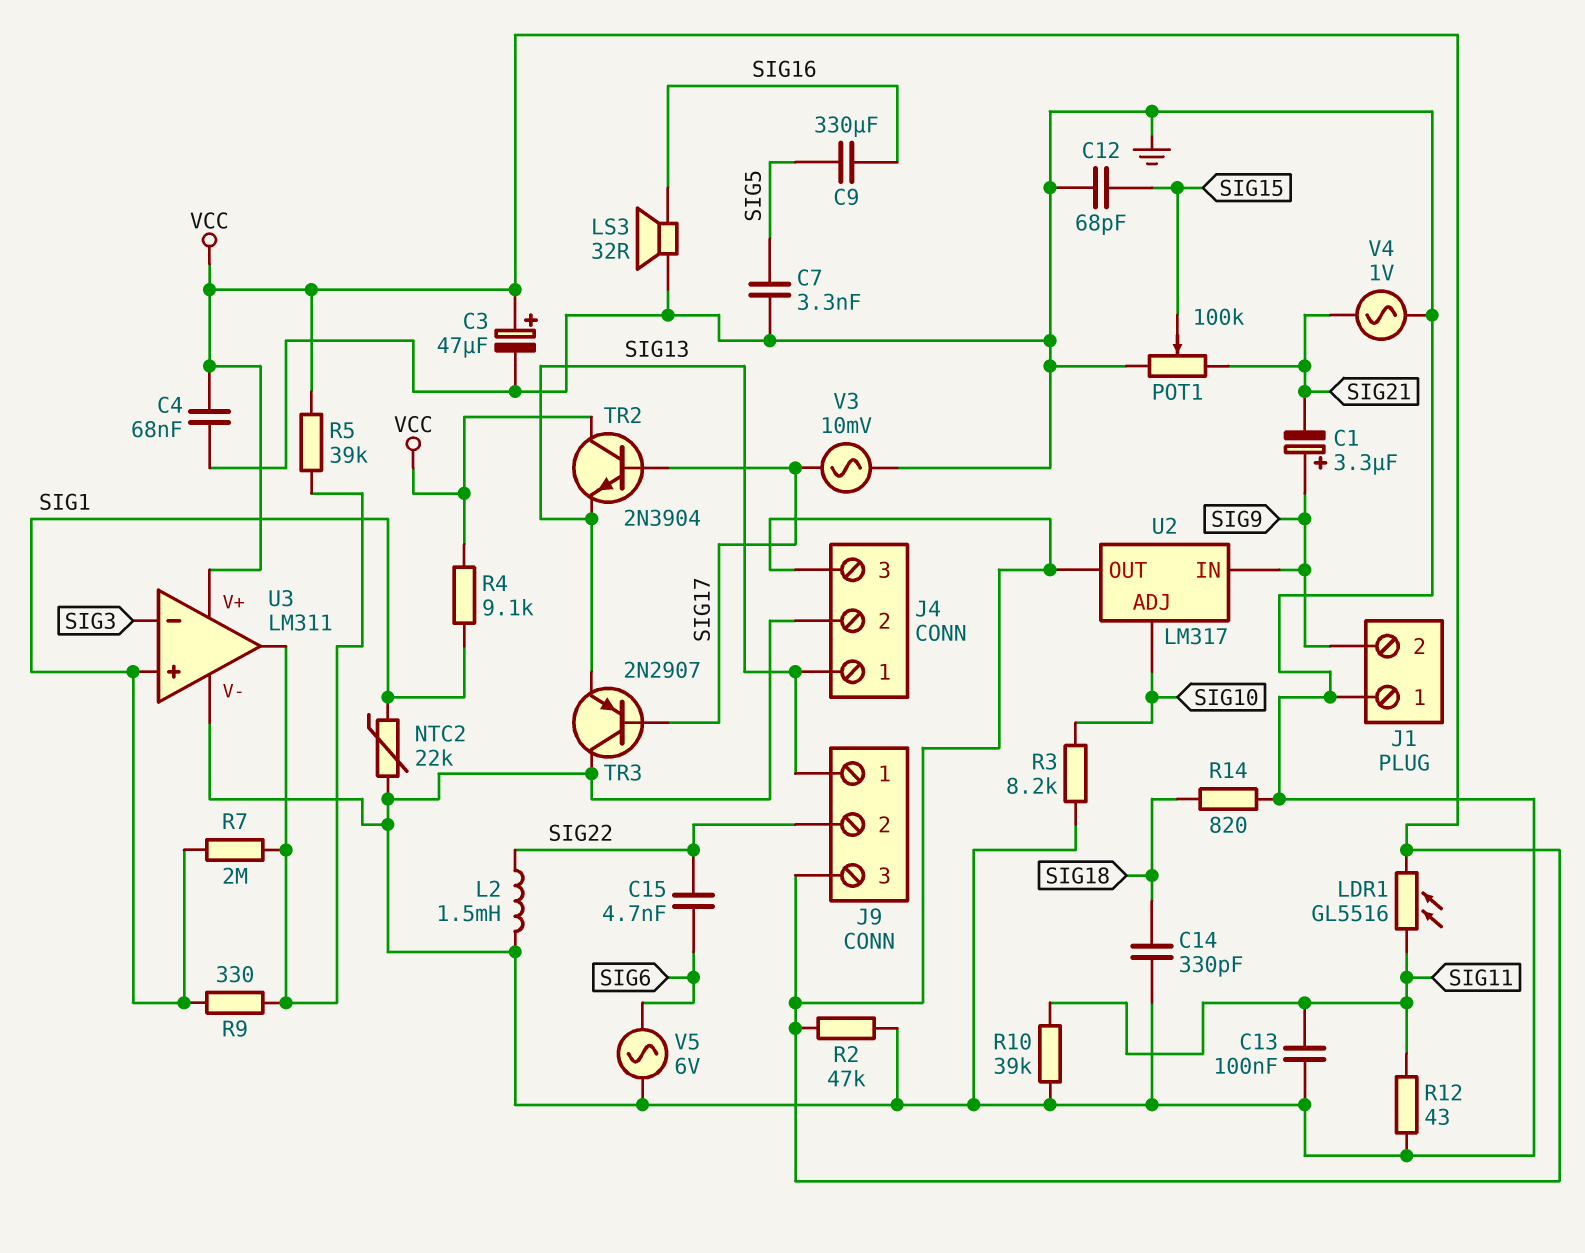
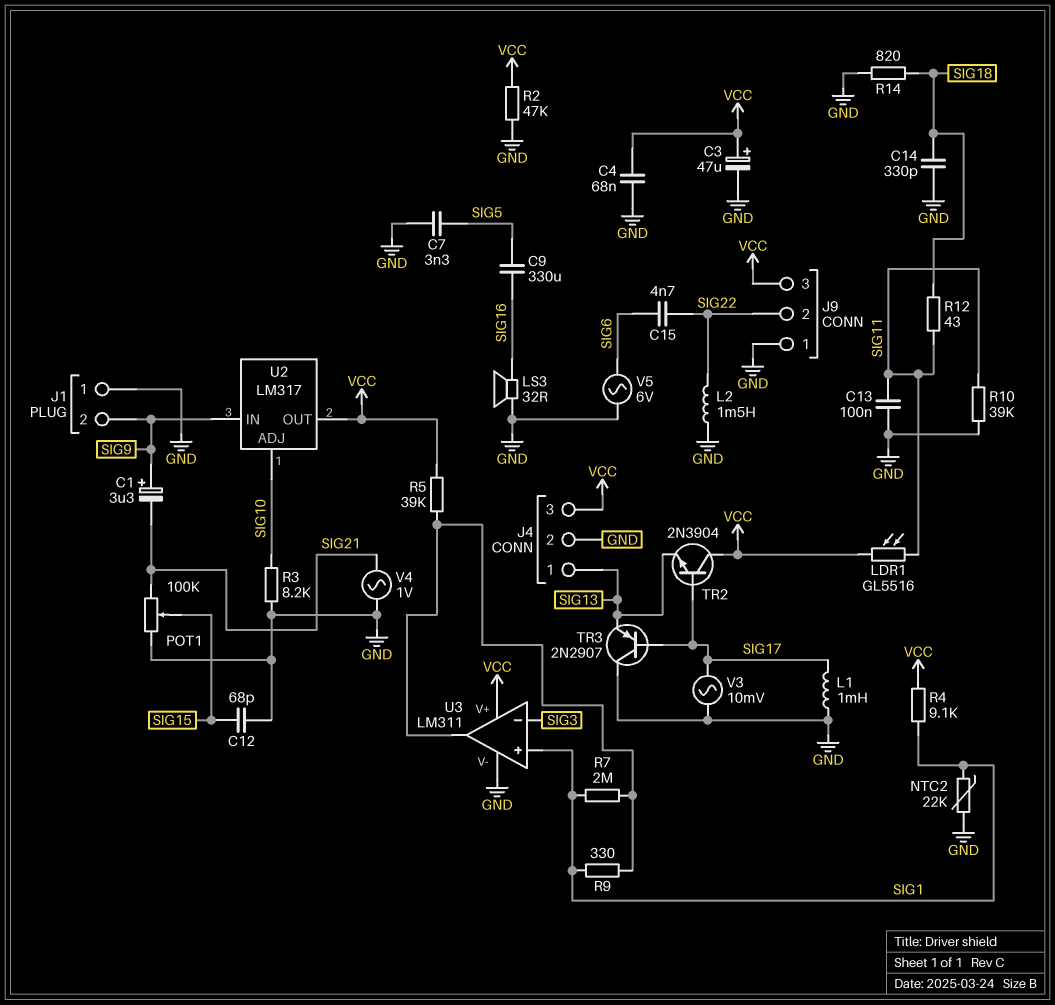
J9 pin 1: SIG13 -> GND
L1: none -> 1mH (GND, SIG17)
R12: 43 (GND, SIG11) -> 43 (SIG11, SIG18)

